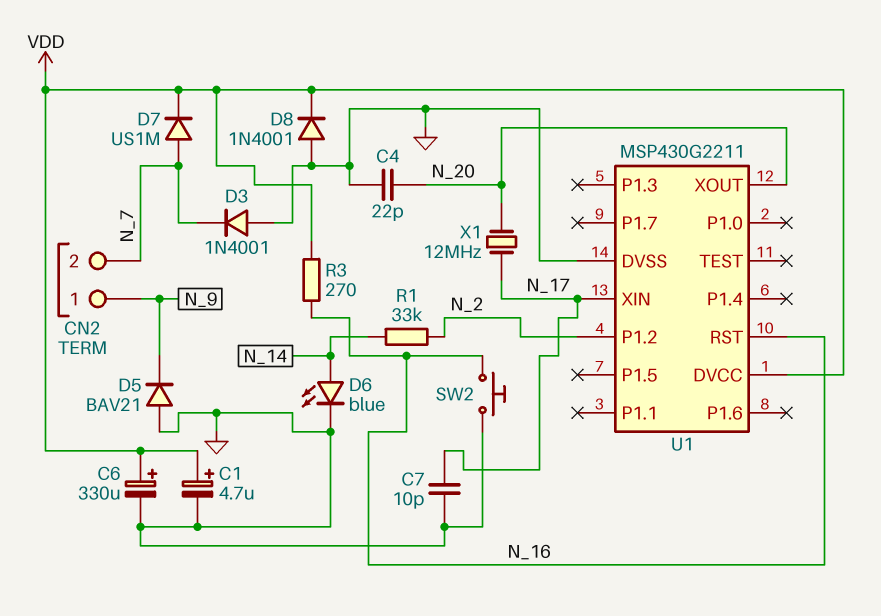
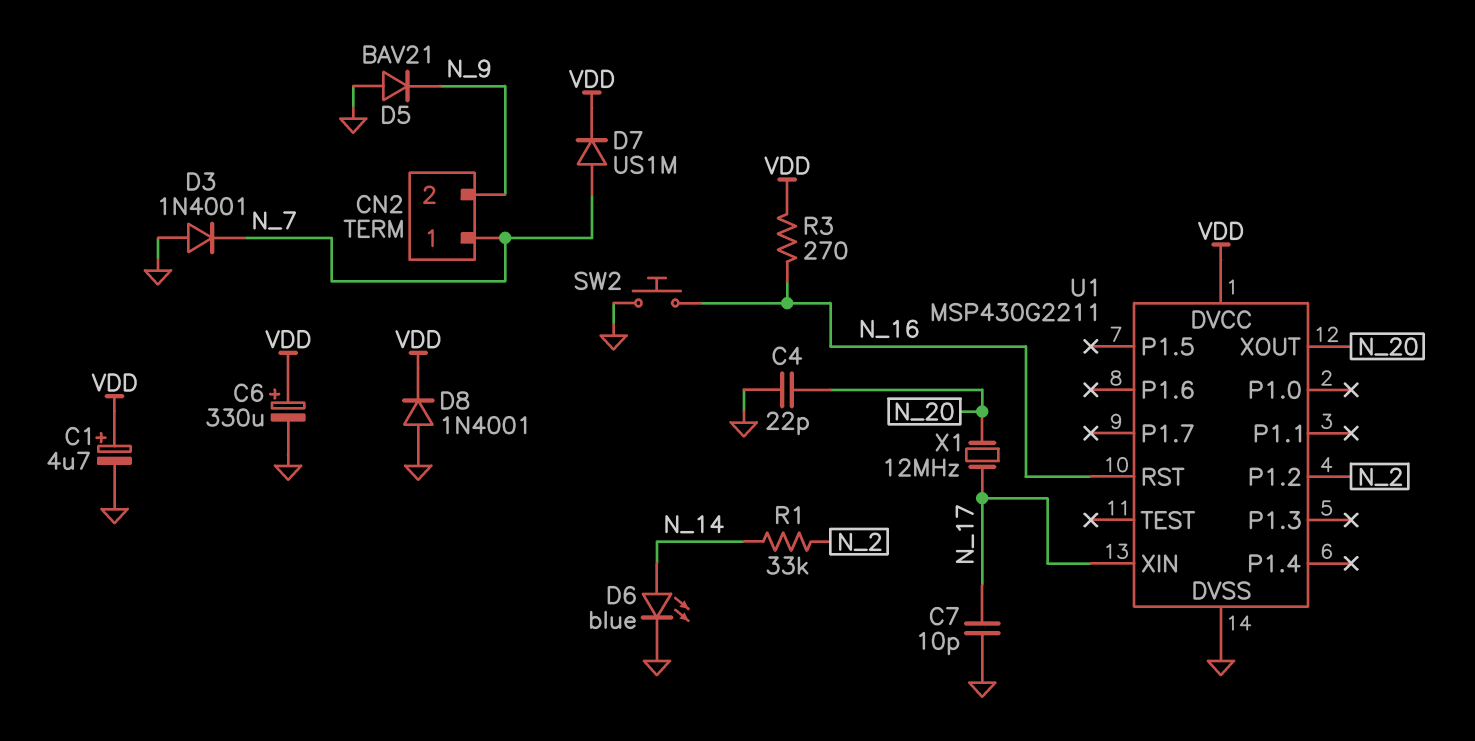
CN2 pin 1: N_9 -> N_7
CN2 pin 2: N_7 -> N_9

